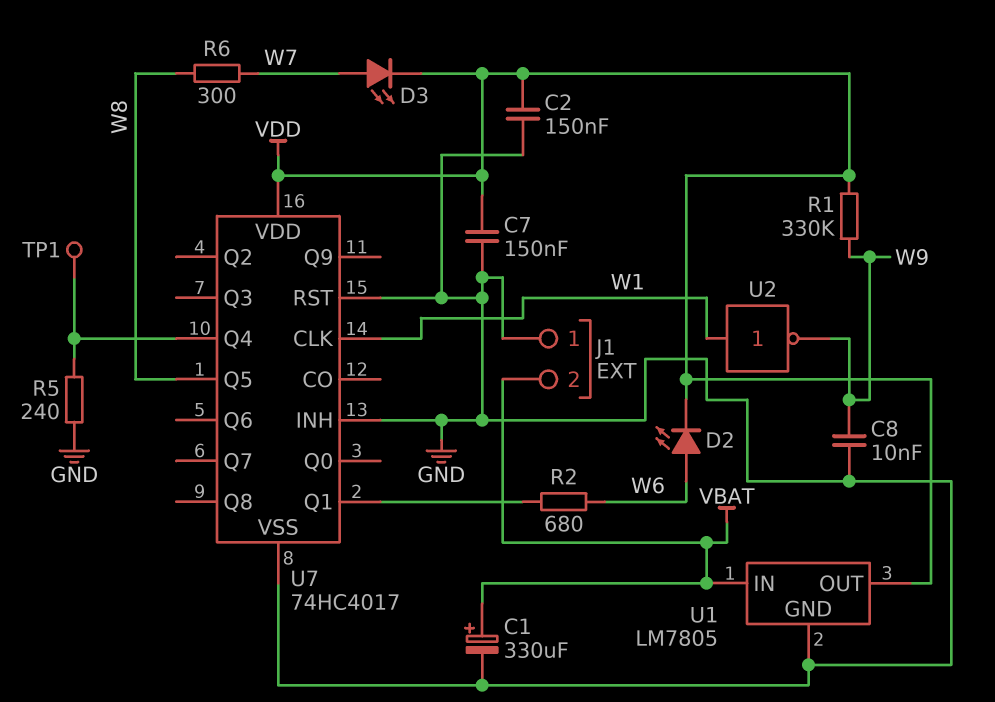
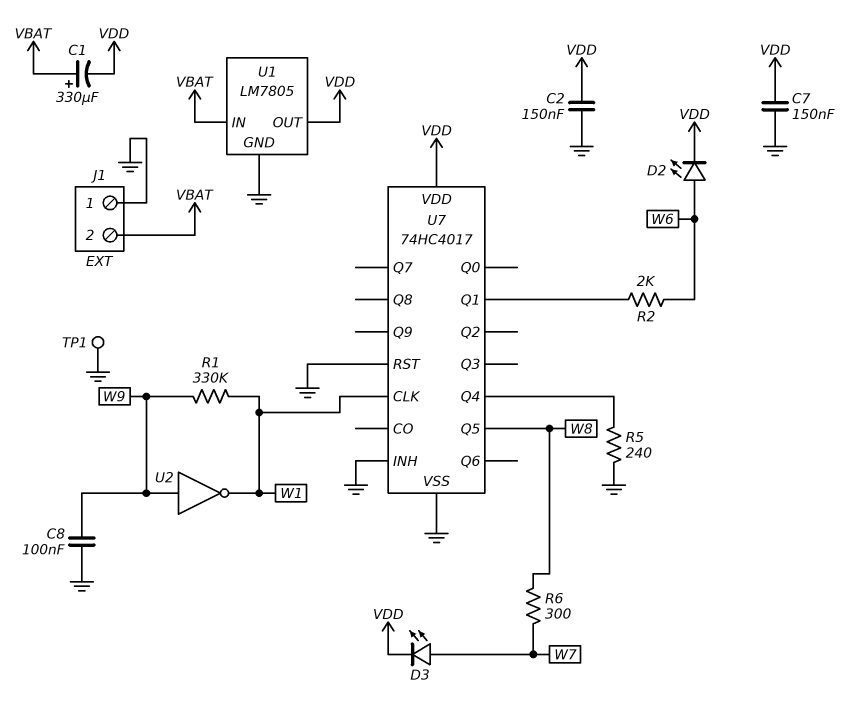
C1: 330uF (plus VBAT, minus GND) -> 330uF (plus VBAT, minus VDD)
C8: 10nF (GND, W9) -> 100nF (GND, W9)
R1: 330k (VDD, W9) -> 330k (W1, W9)
R2: 680 (U7/Q1, W6) -> 2k (U7/Q1, W6)
TP1: test point (U7/Q4) -> test point (GND)
U2: NOT (in W1, out W9) -> NOT (in W9, out W1)

